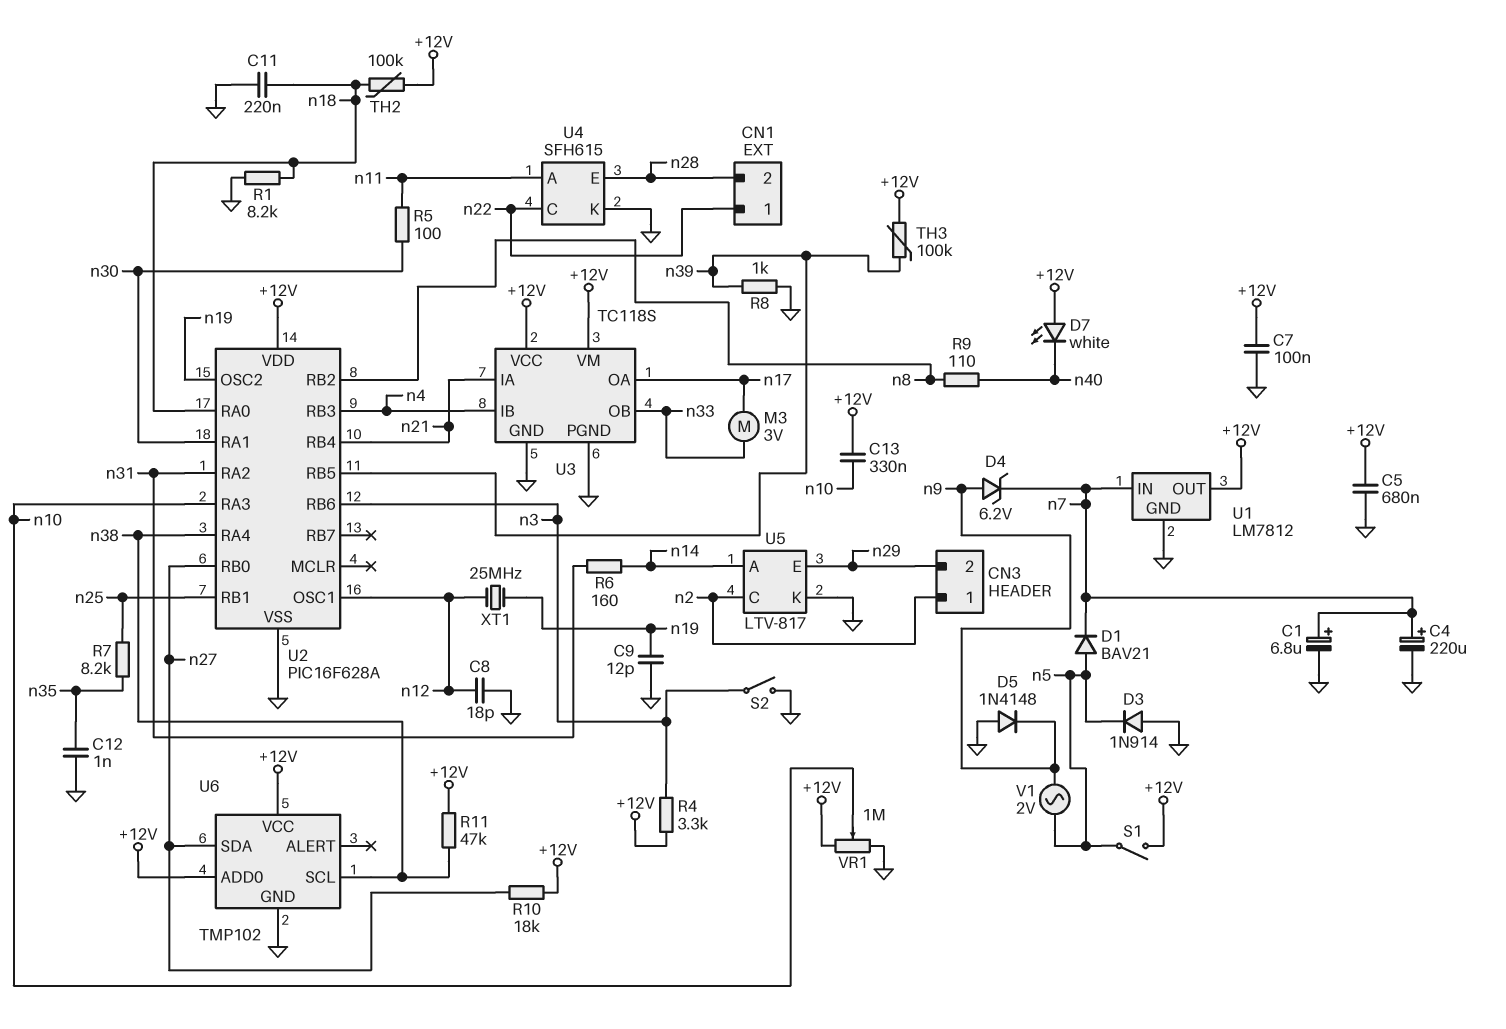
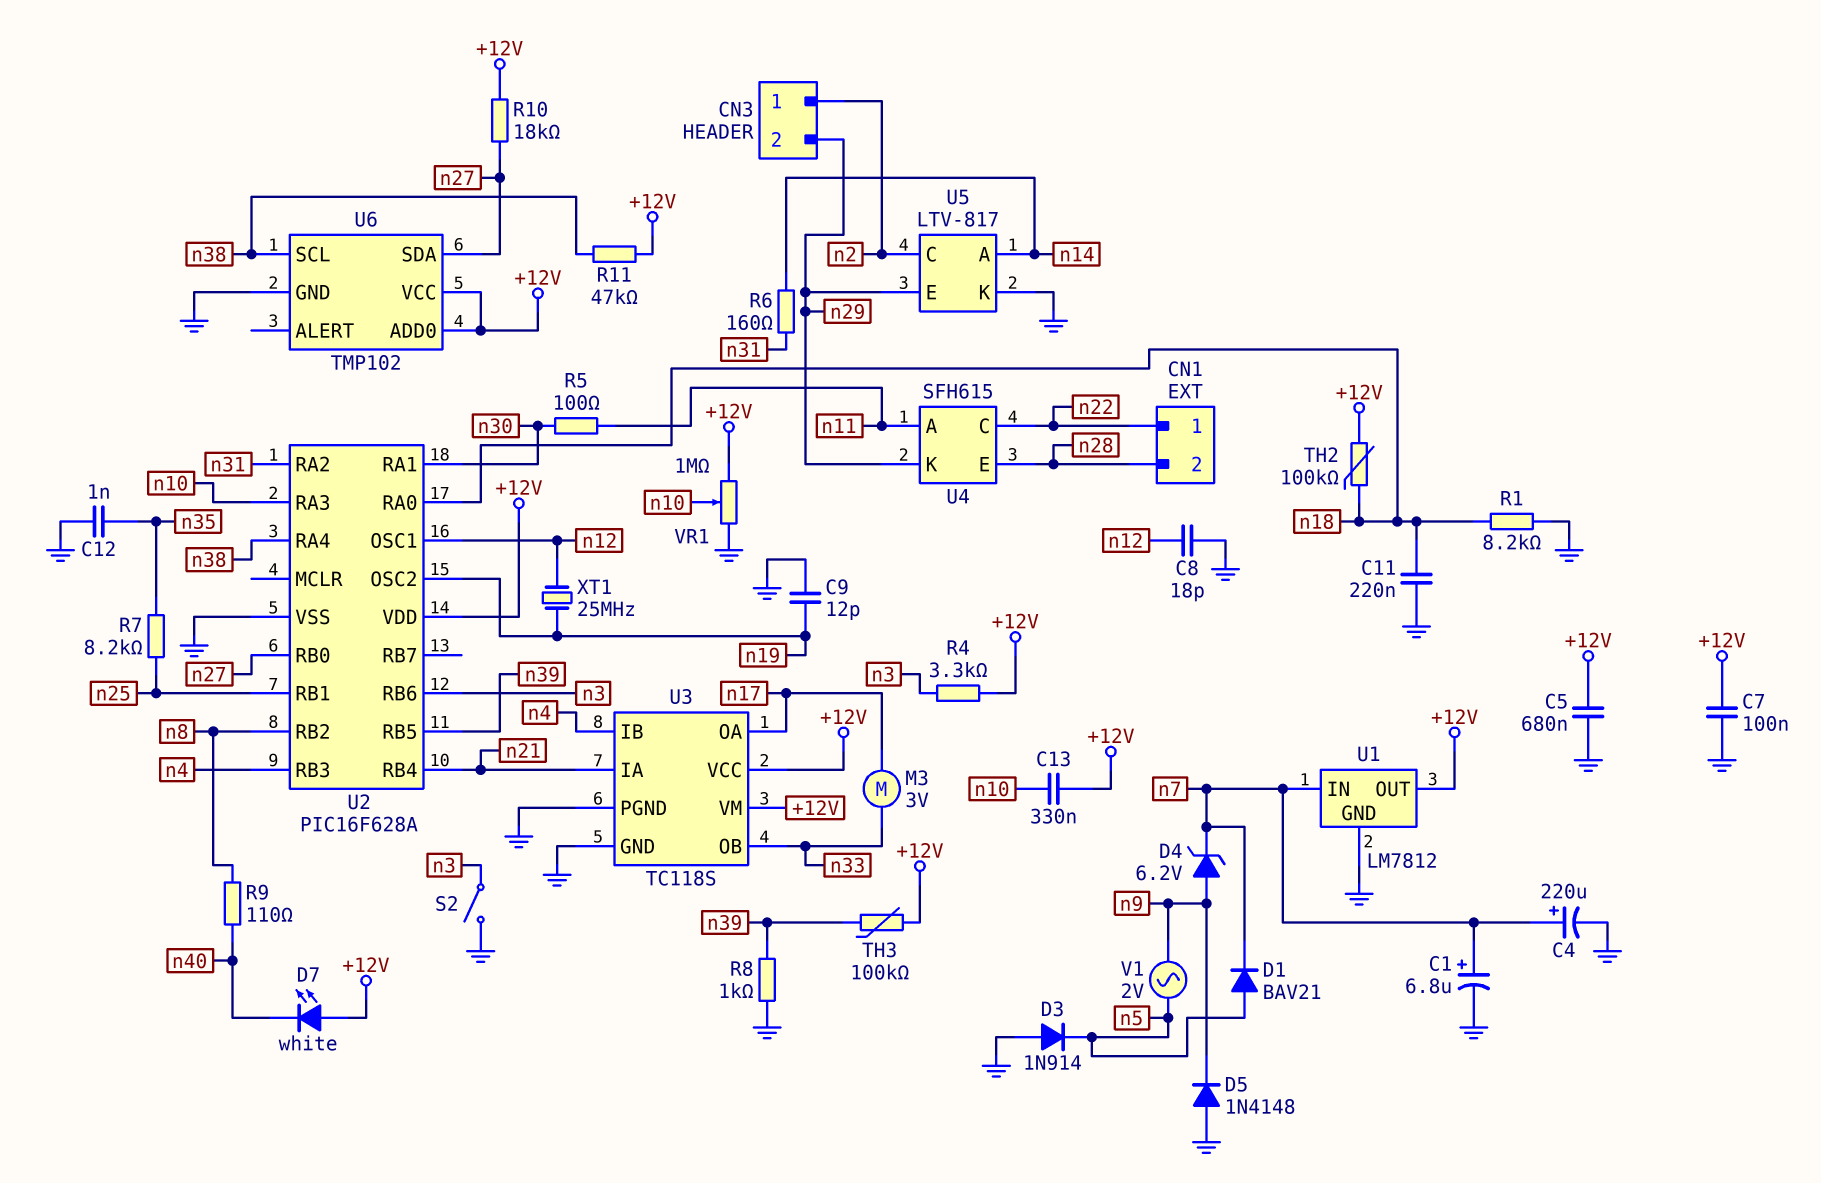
S1: switch (+12V, n5) -> none
U4 pin K: GND -> n29

